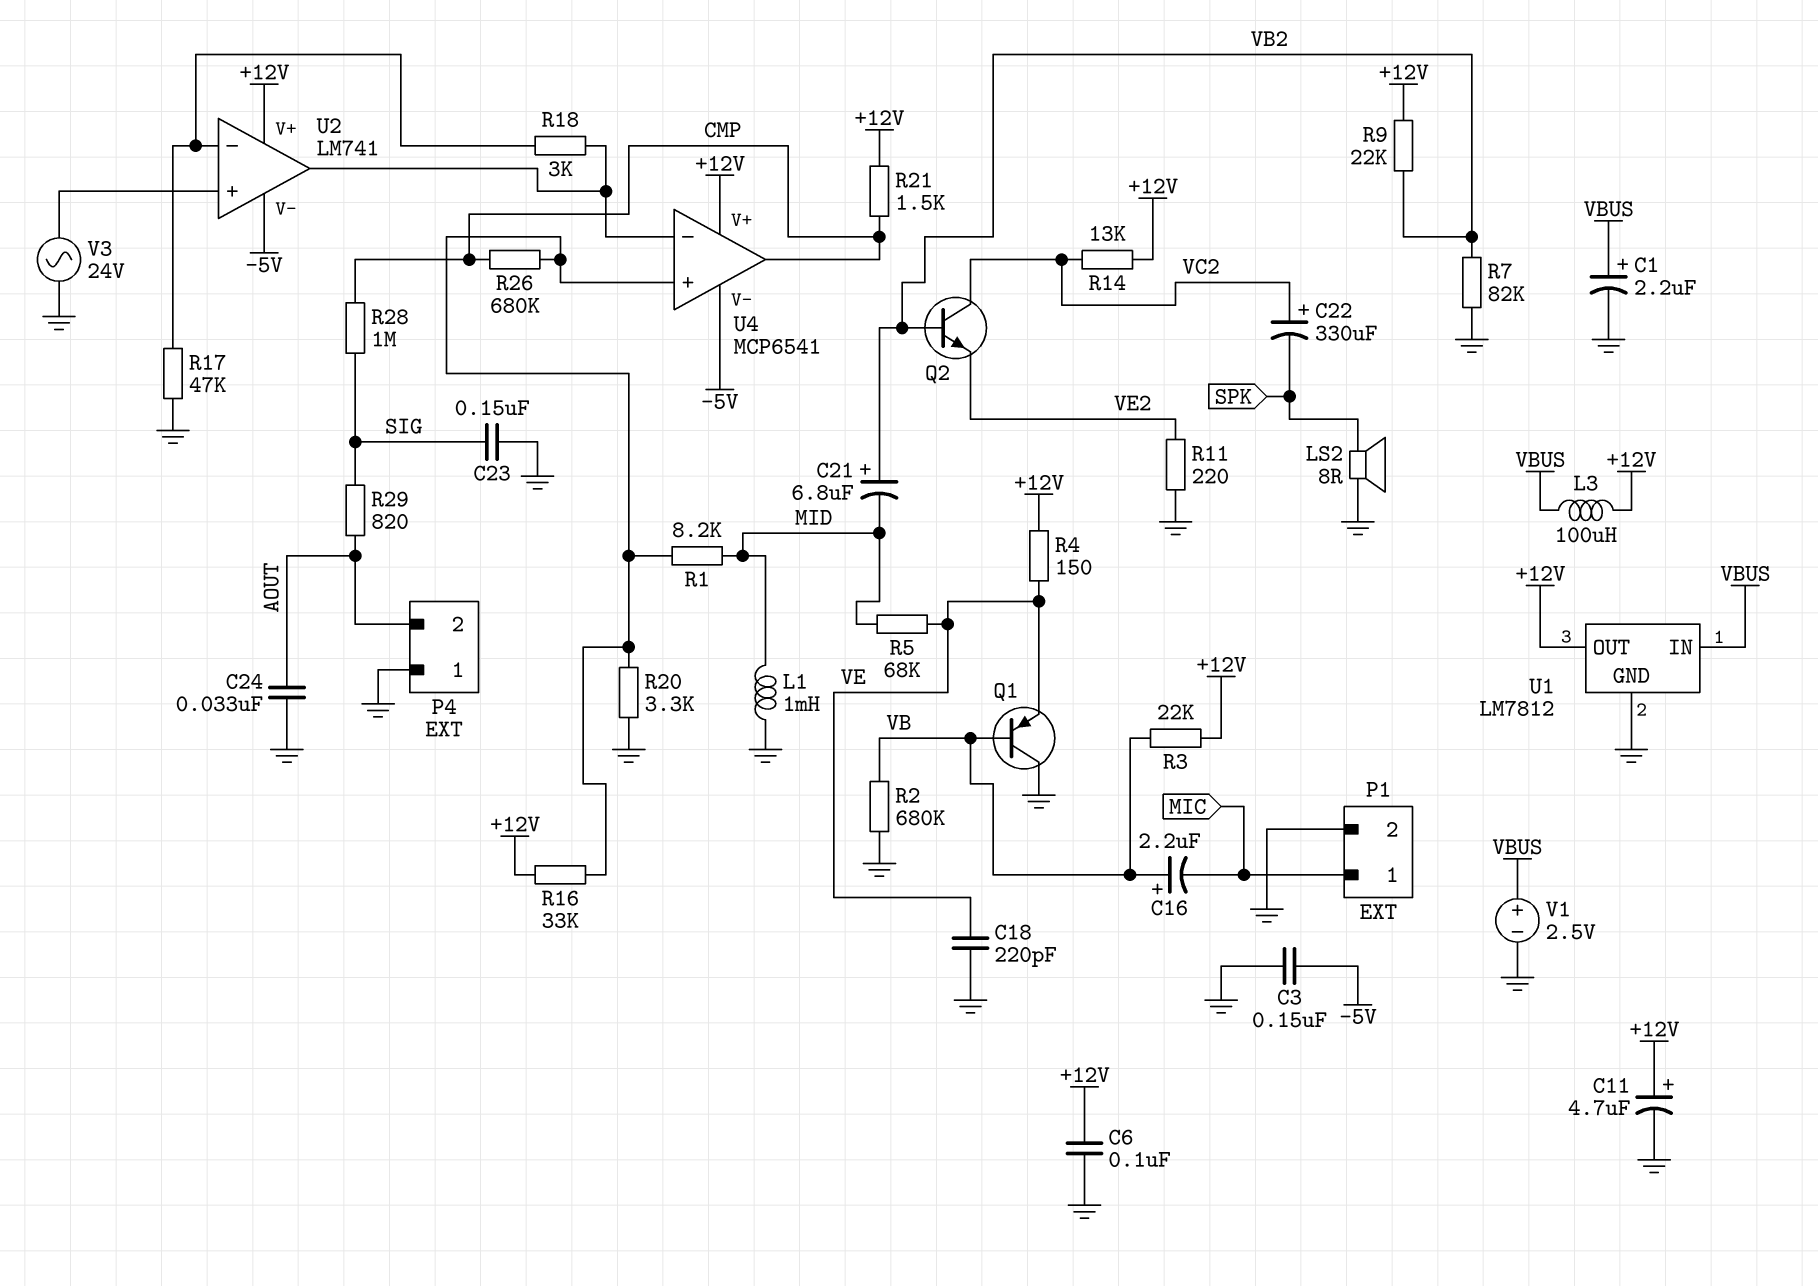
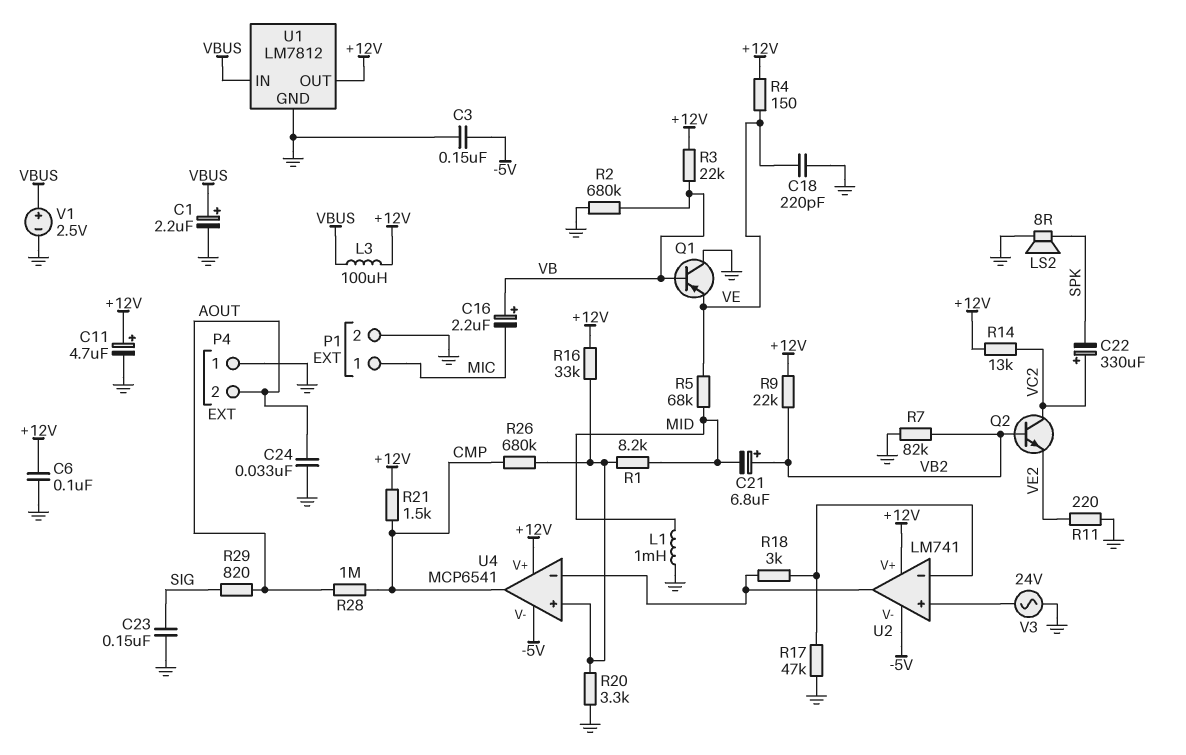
R28: 1M (CMP, SIG) -> 1M (AOUT, CMP)

